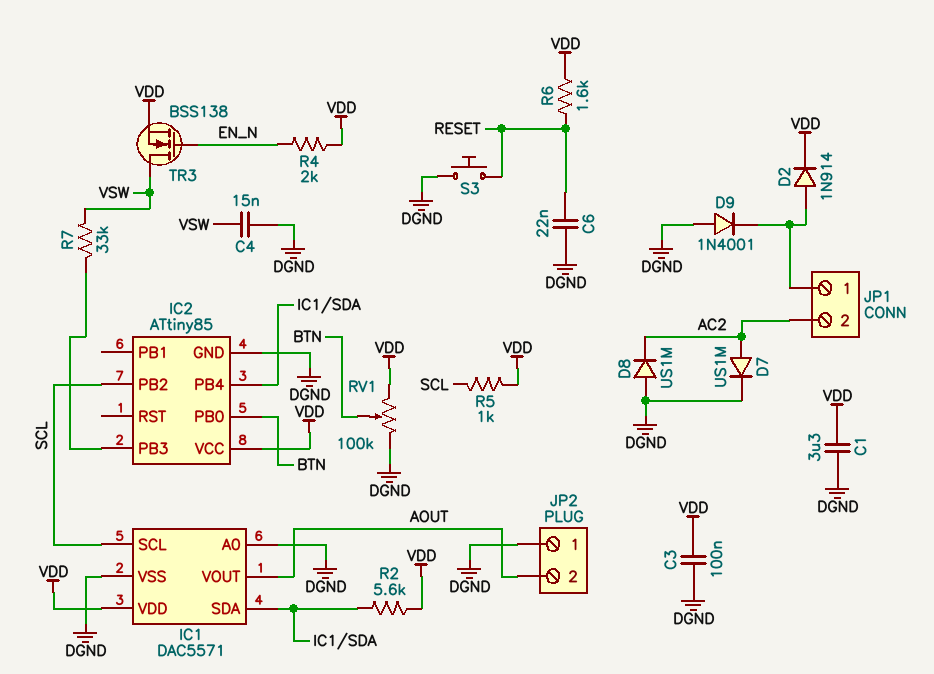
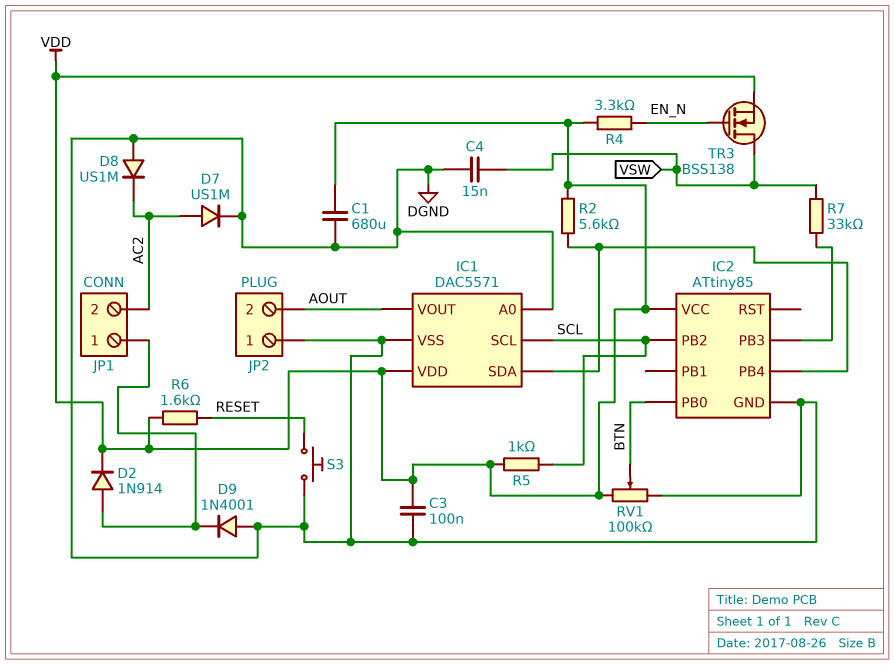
C1: 3.3uF (DGND, VDD) -> 680uF (DGND, VDD)
C6: 22nF (DGND, RESET) -> none
R4: 2k (EN_N, VDD) -> 3.3k (EN_N, VDD)

